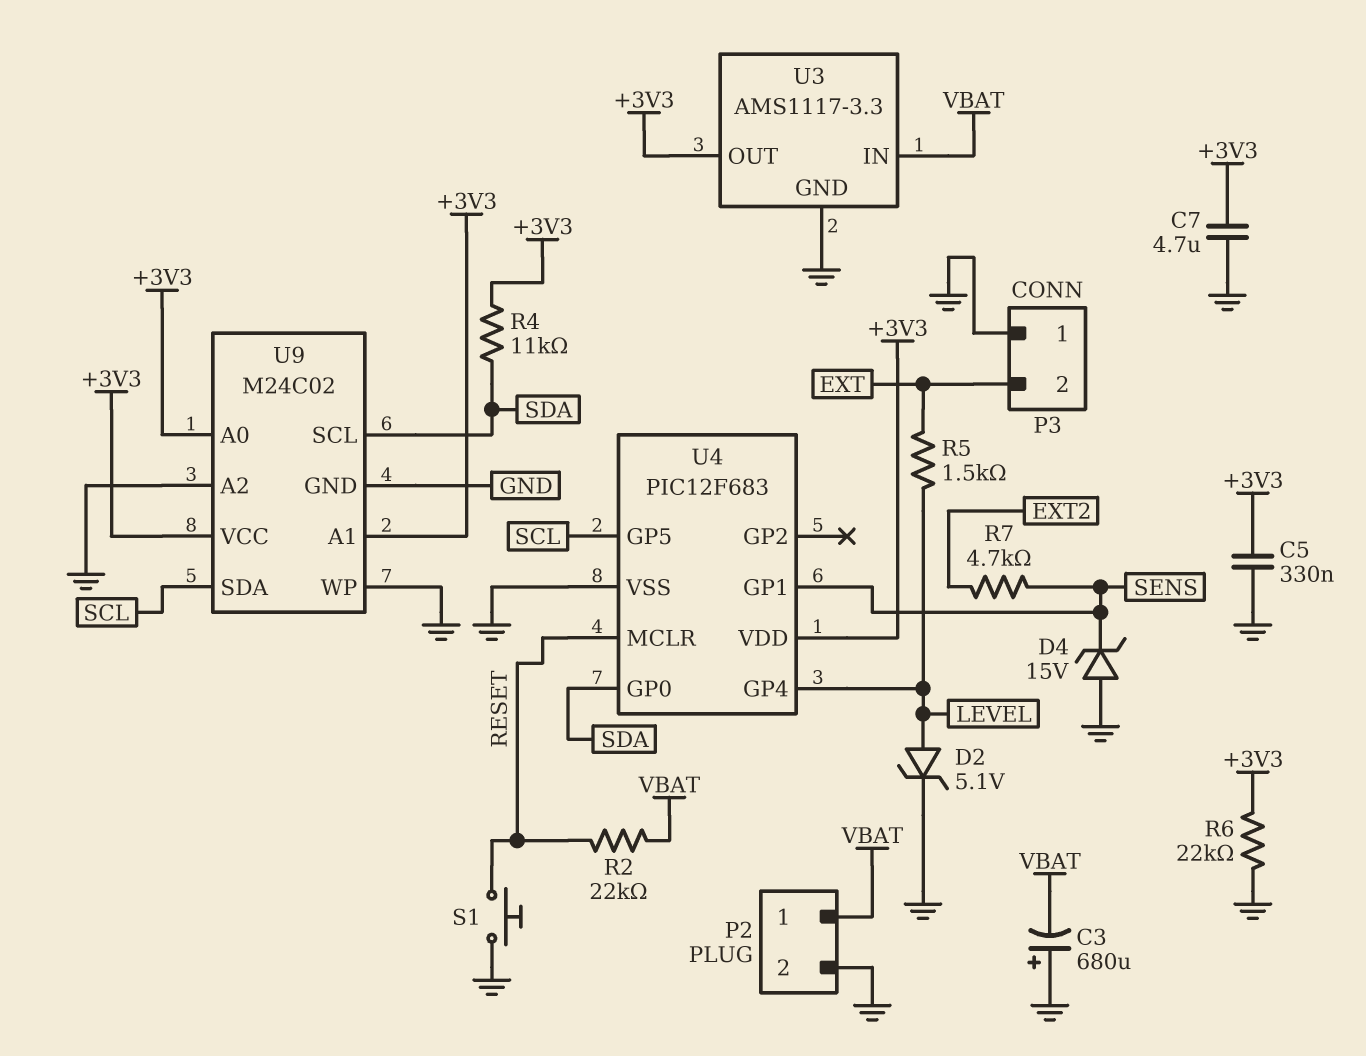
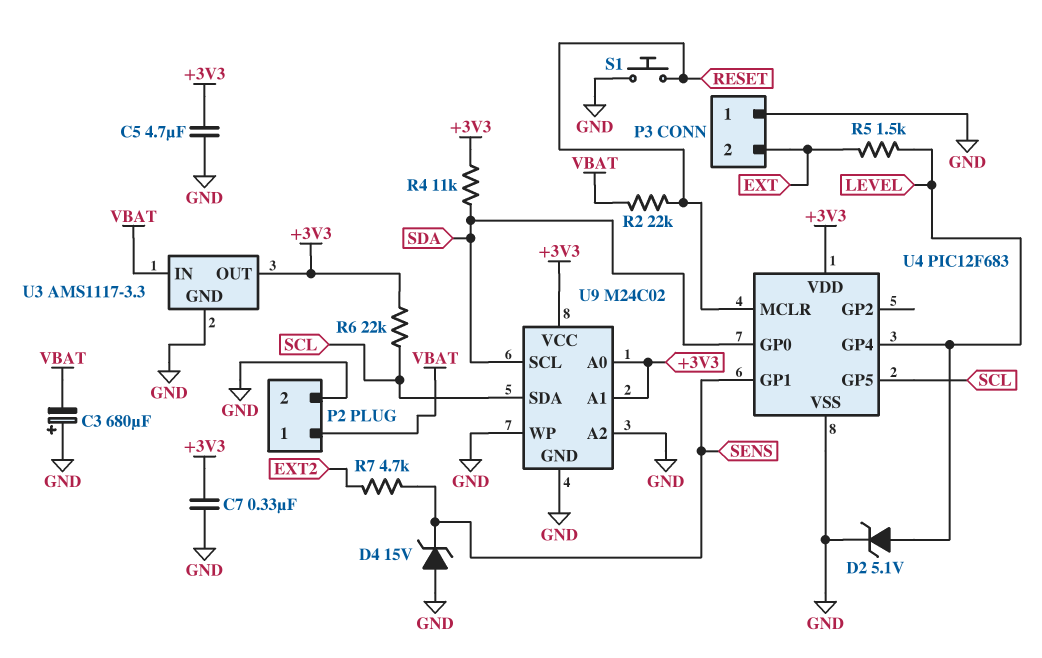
C5: 330nF (+3V3, GND) -> 4.7uF (+3V3, GND)
C7: 4.7uF (+3V3, GND) -> 330nF (+3V3, GND)
R6: 22k (+3V3, GND) -> 22k (+3V3, SCL)

